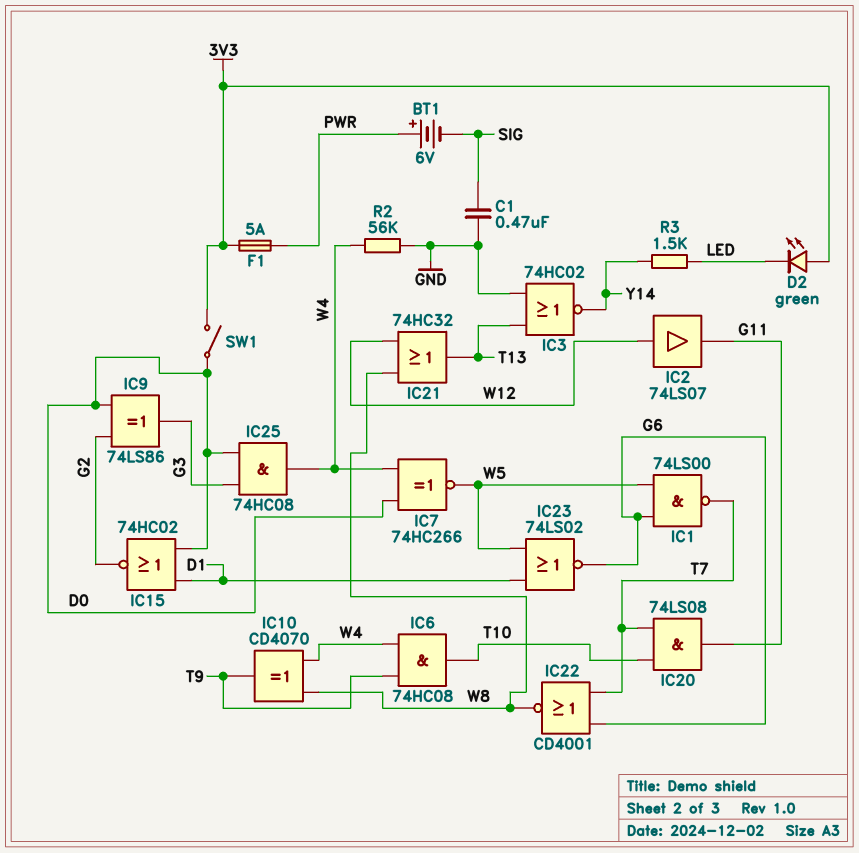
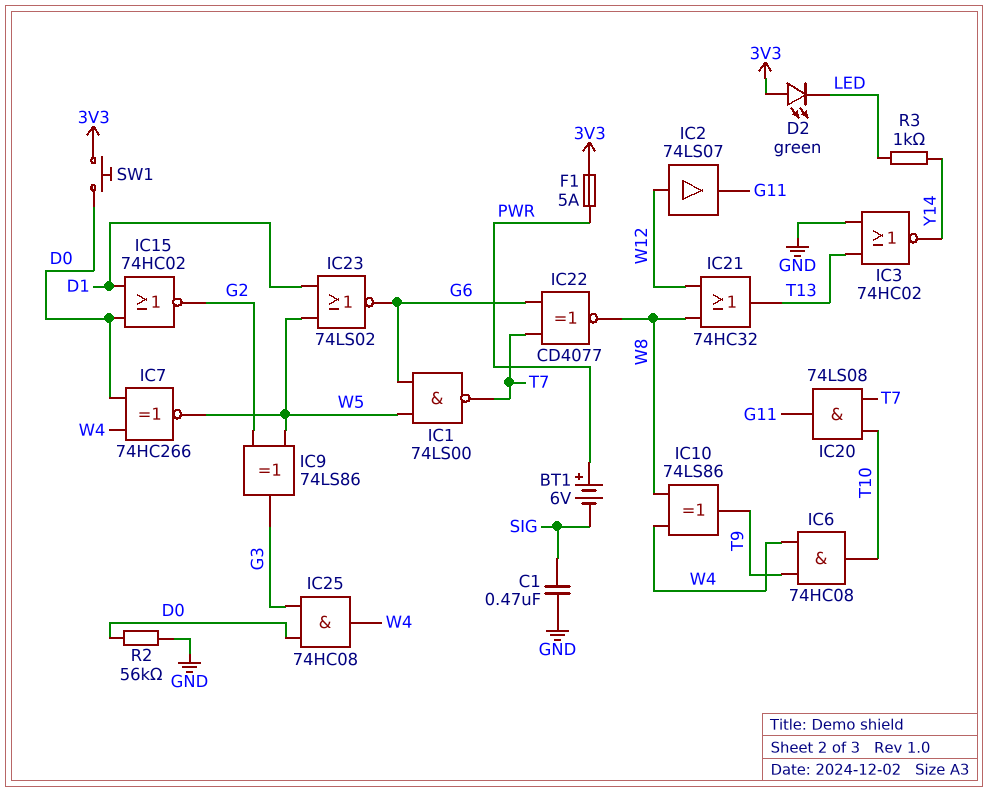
IC9: XOR 74LS86 (in D0, in G2, out G3) -> XOR 74LS86 (in G2, in W5, out G3)
IC10: XOR CD4070 (in W4, in W8, out T9) -> XOR 74LS86 (in W4, in W8, out T9)
IC22: NOR CD4001 (in G6, in T7, out W8) -> XNOR CD4077 (in G6, in T7, out W8)
R2: 56k (GND, W4) -> 56k (D0, GND)
R3: 1.5k (LED, Y14) -> 1k (LED, Y14)
SW1: switch (3V3, D0) -> button (3V3, D0)

